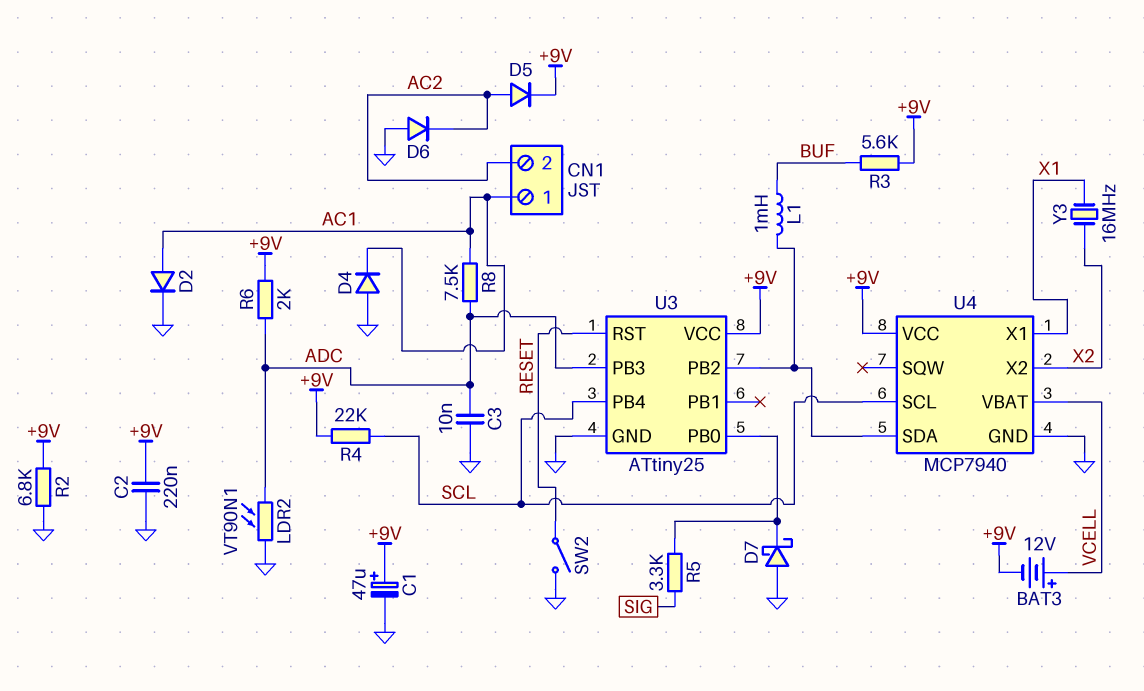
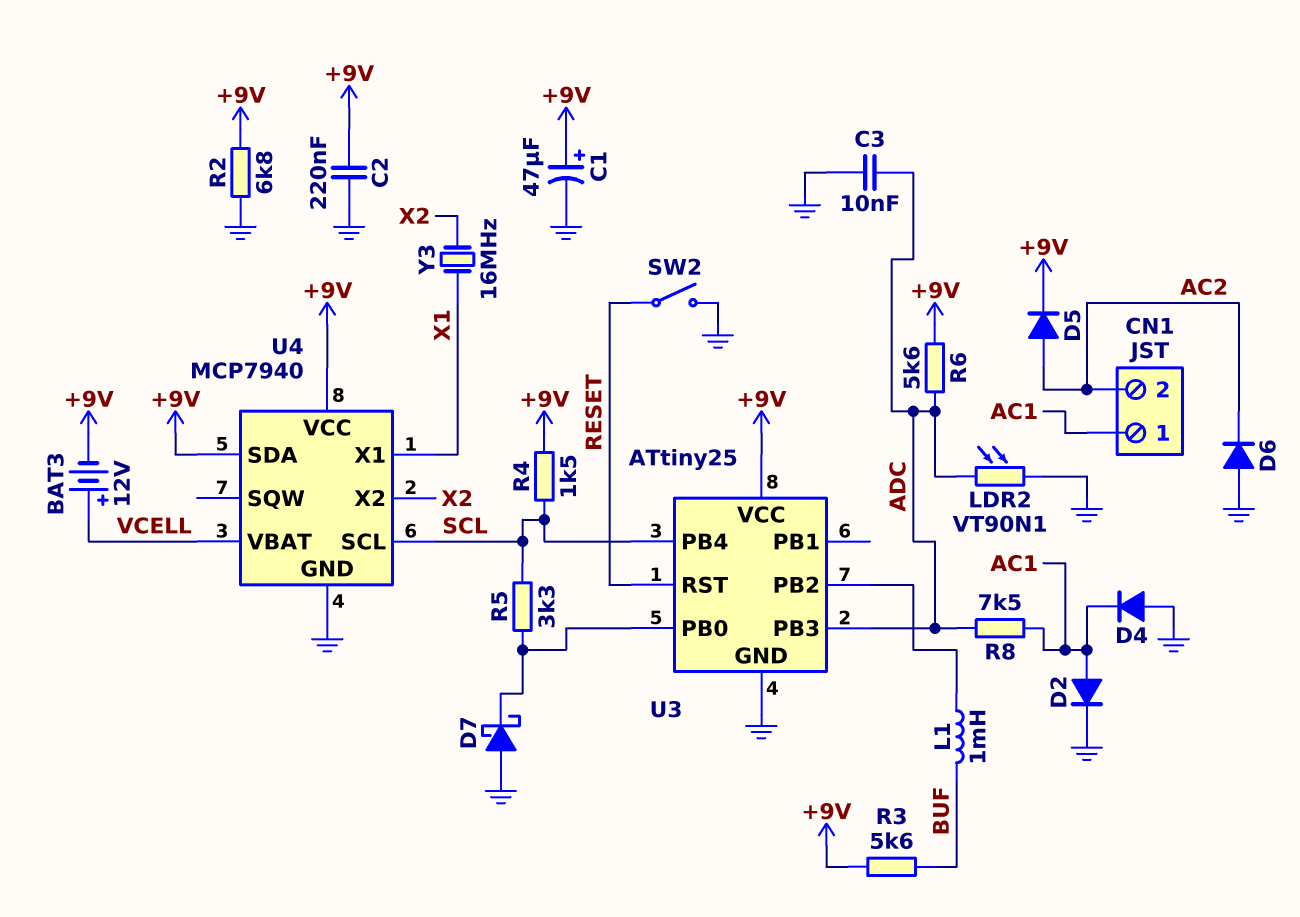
R4: 22k (+9V, SCL) -> 1.5k (+9V, SCL)
R5: 3.3k (SIG, U3/PB0) -> 3.3k (SCL, U3/PB0)
R6: 2k (+9V, ADC) -> 5.6k (+9V, ADC)
U4 pin SDA: U3/PB2 -> +9V

